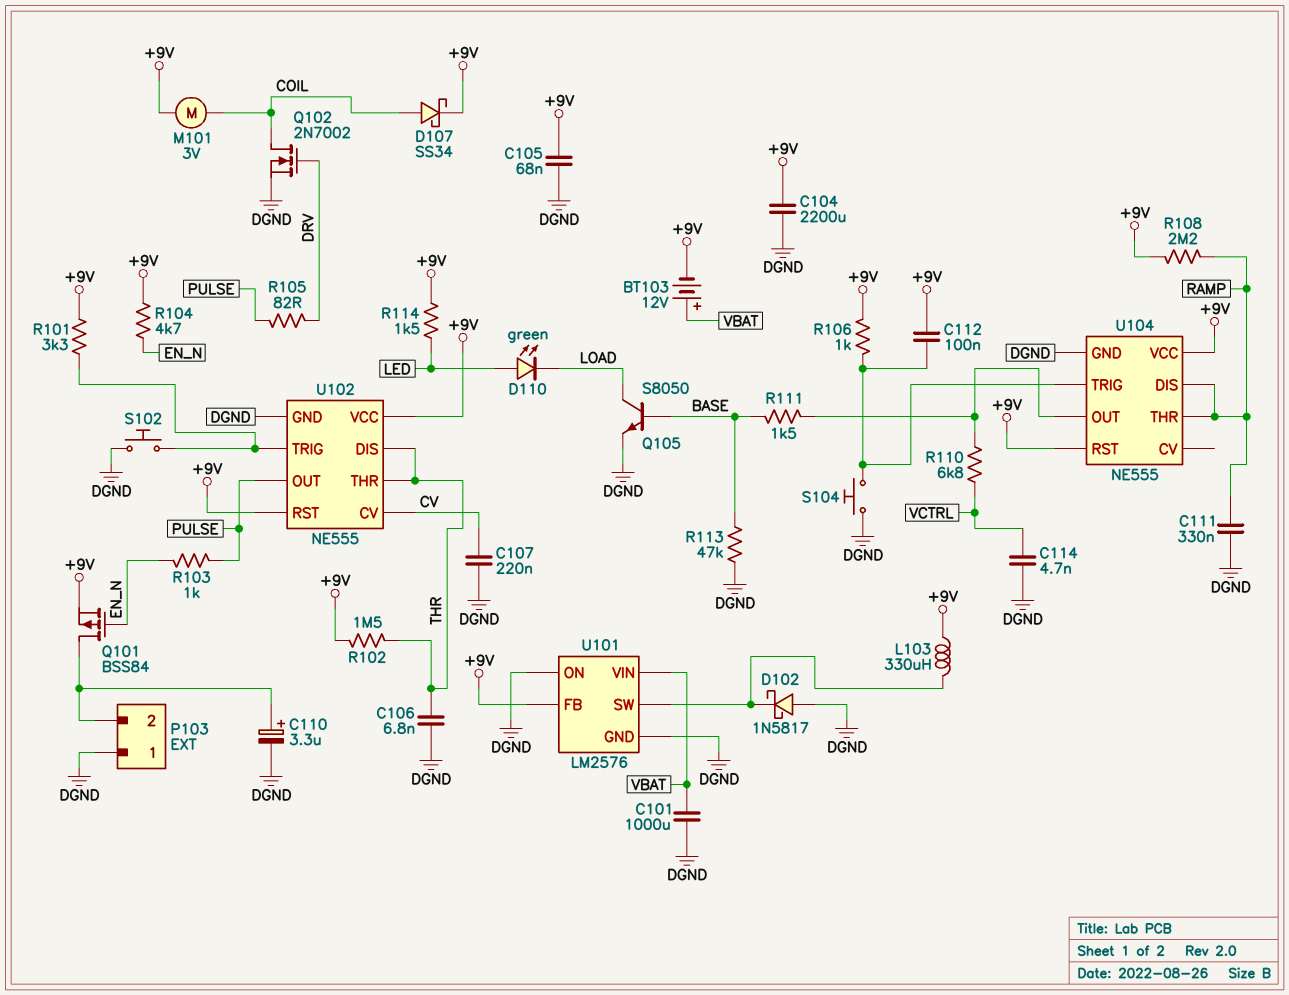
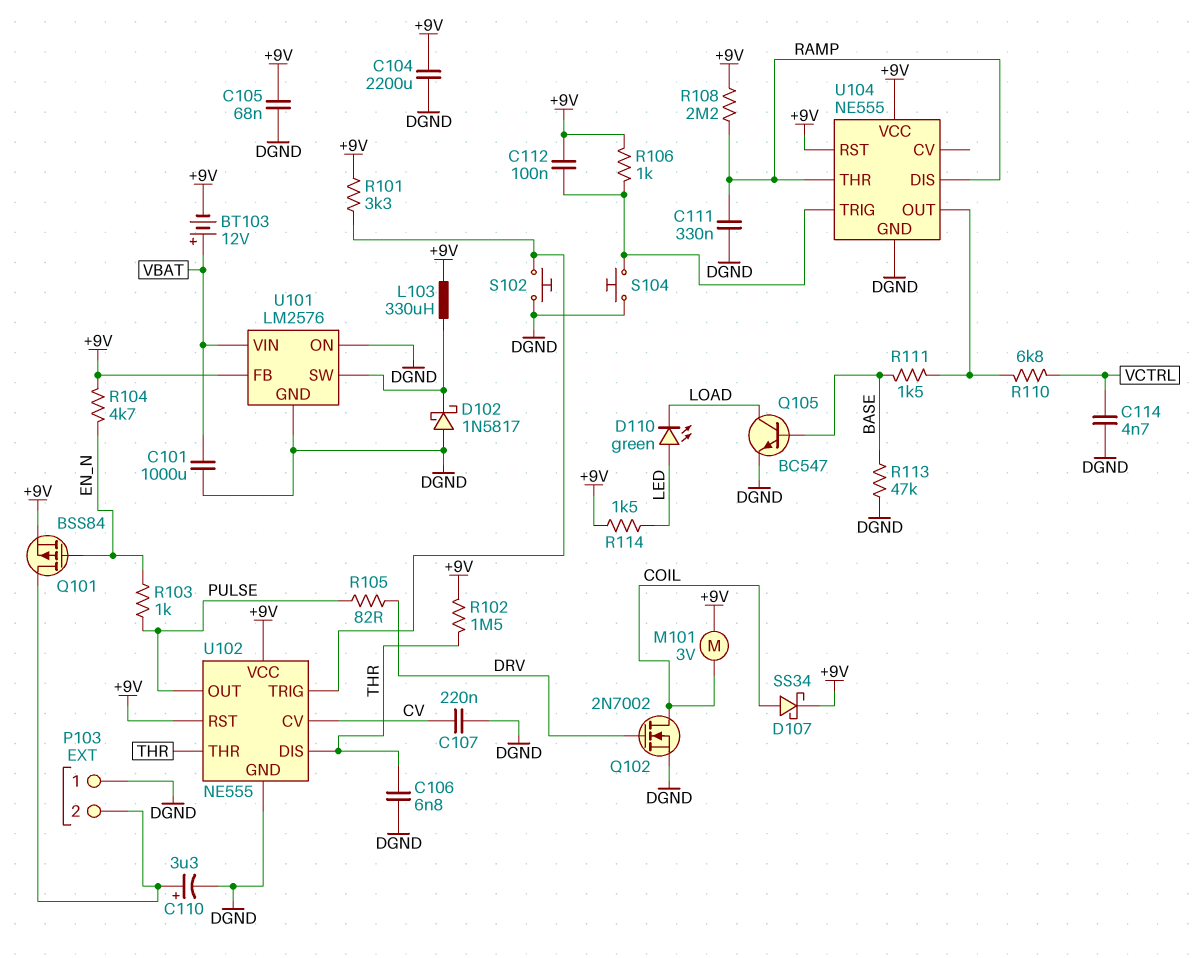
Q105: NPN S8050 (B BASE, C LOAD, E DGND) -> NPN BC547 (B BASE, C LOAD, E DGND)

